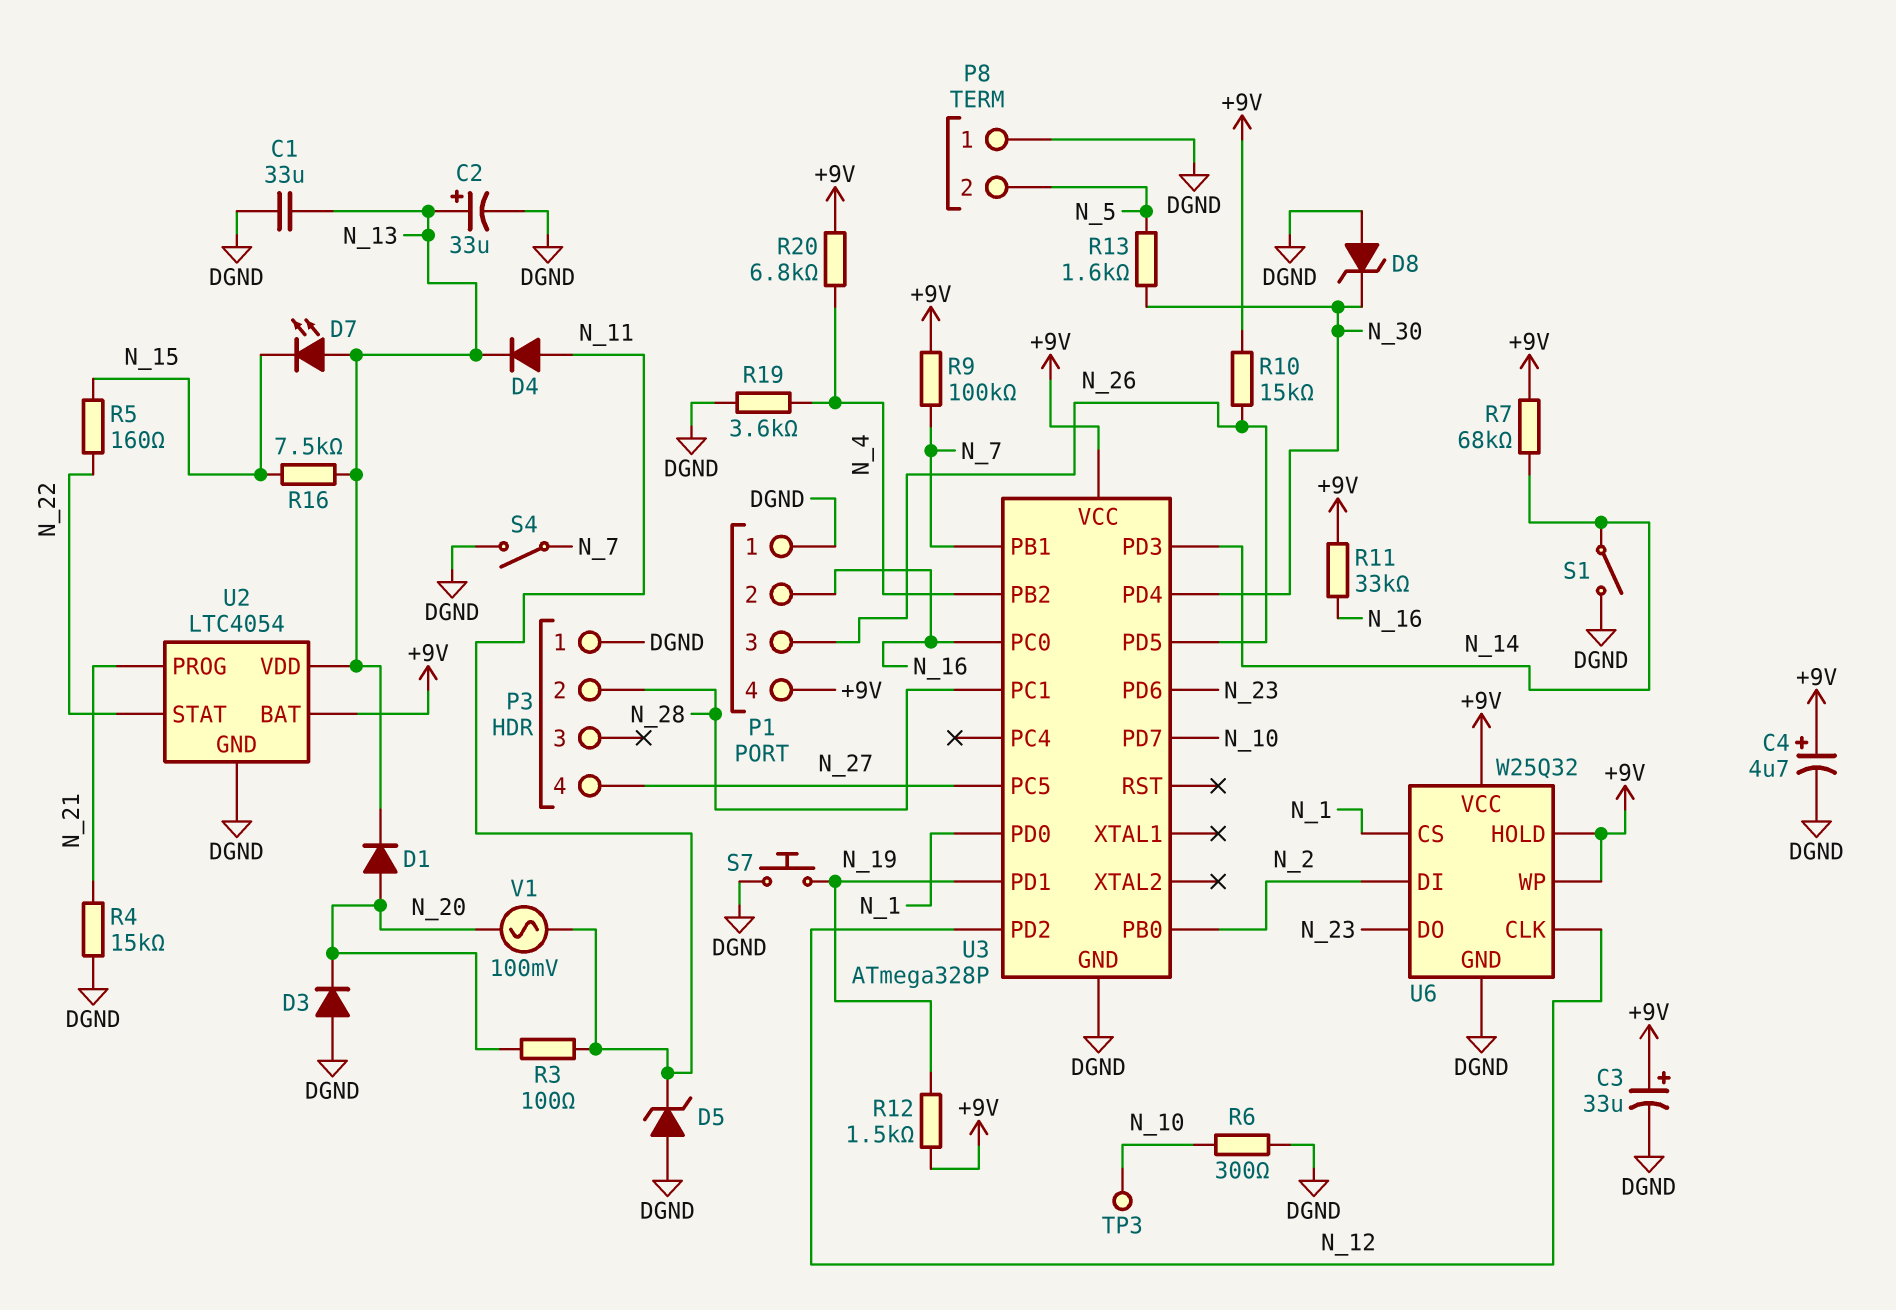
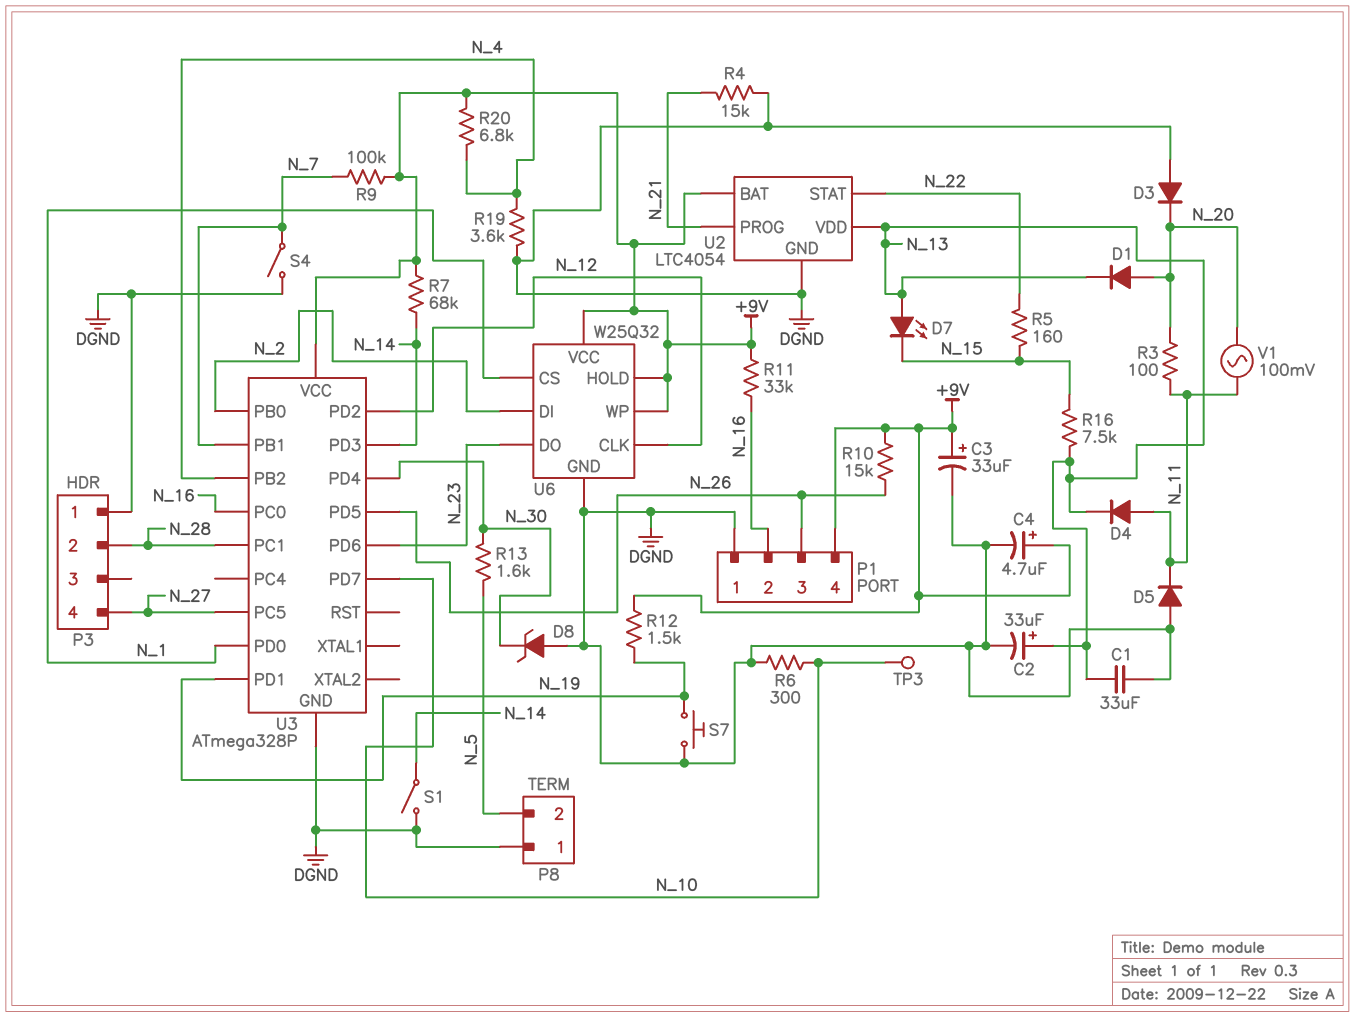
D5: zener (A DGND, K N_11) -> diode (A DGND, K N_11)

